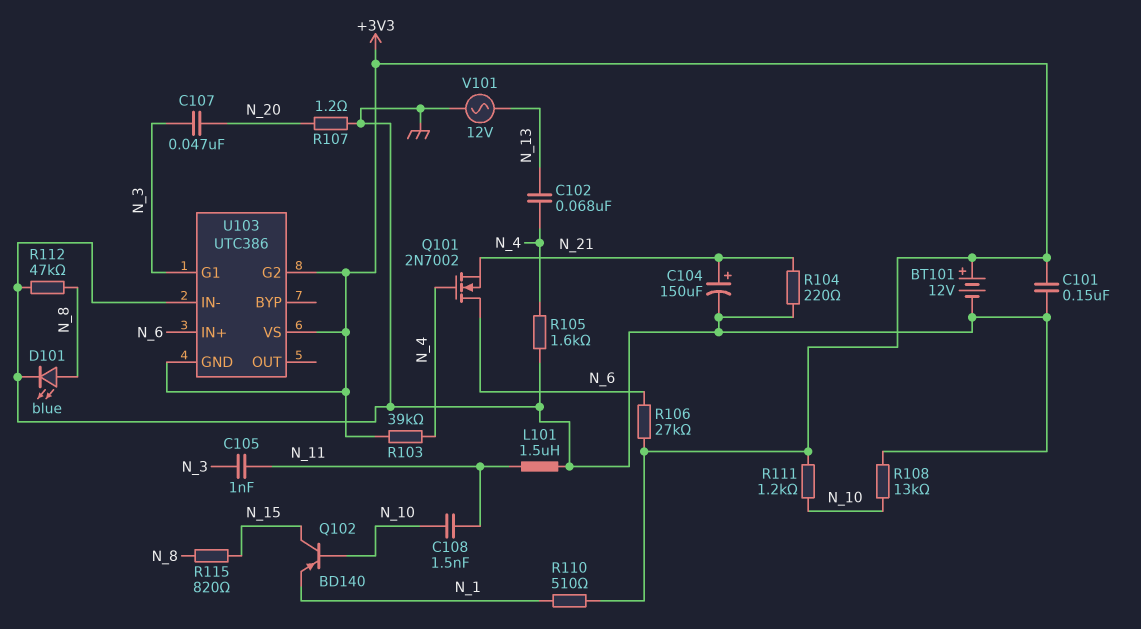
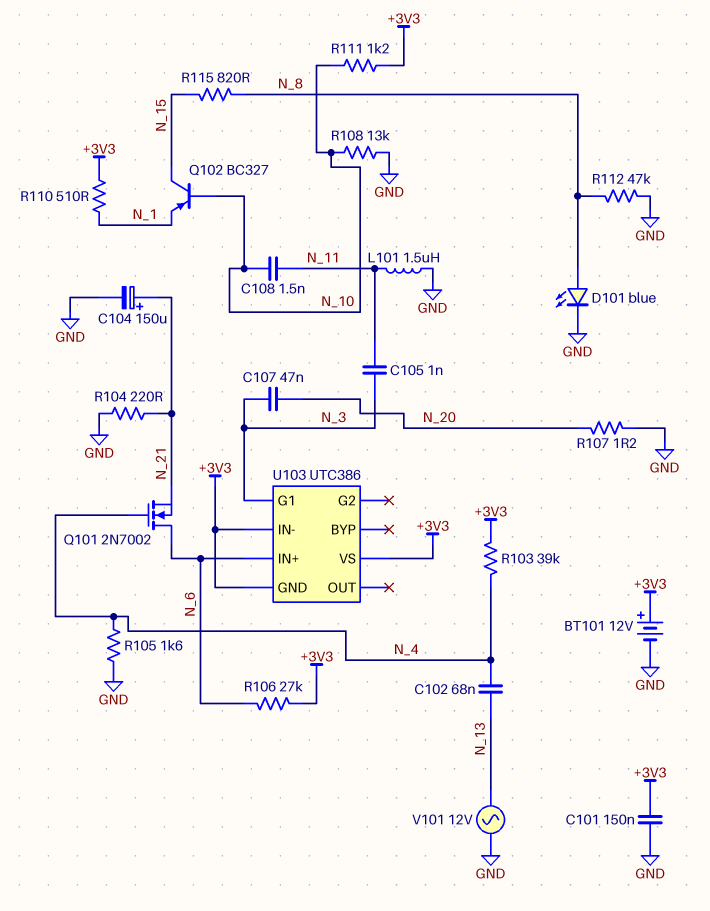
Q102: PNP BD140 (B N_10, C N_15, E N_1) -> PNP BC327 (B N_10, C N_15, E N_1)
U103 pin G2: +3V3 -> none
U103 pin IN-: GND -> +3V3

